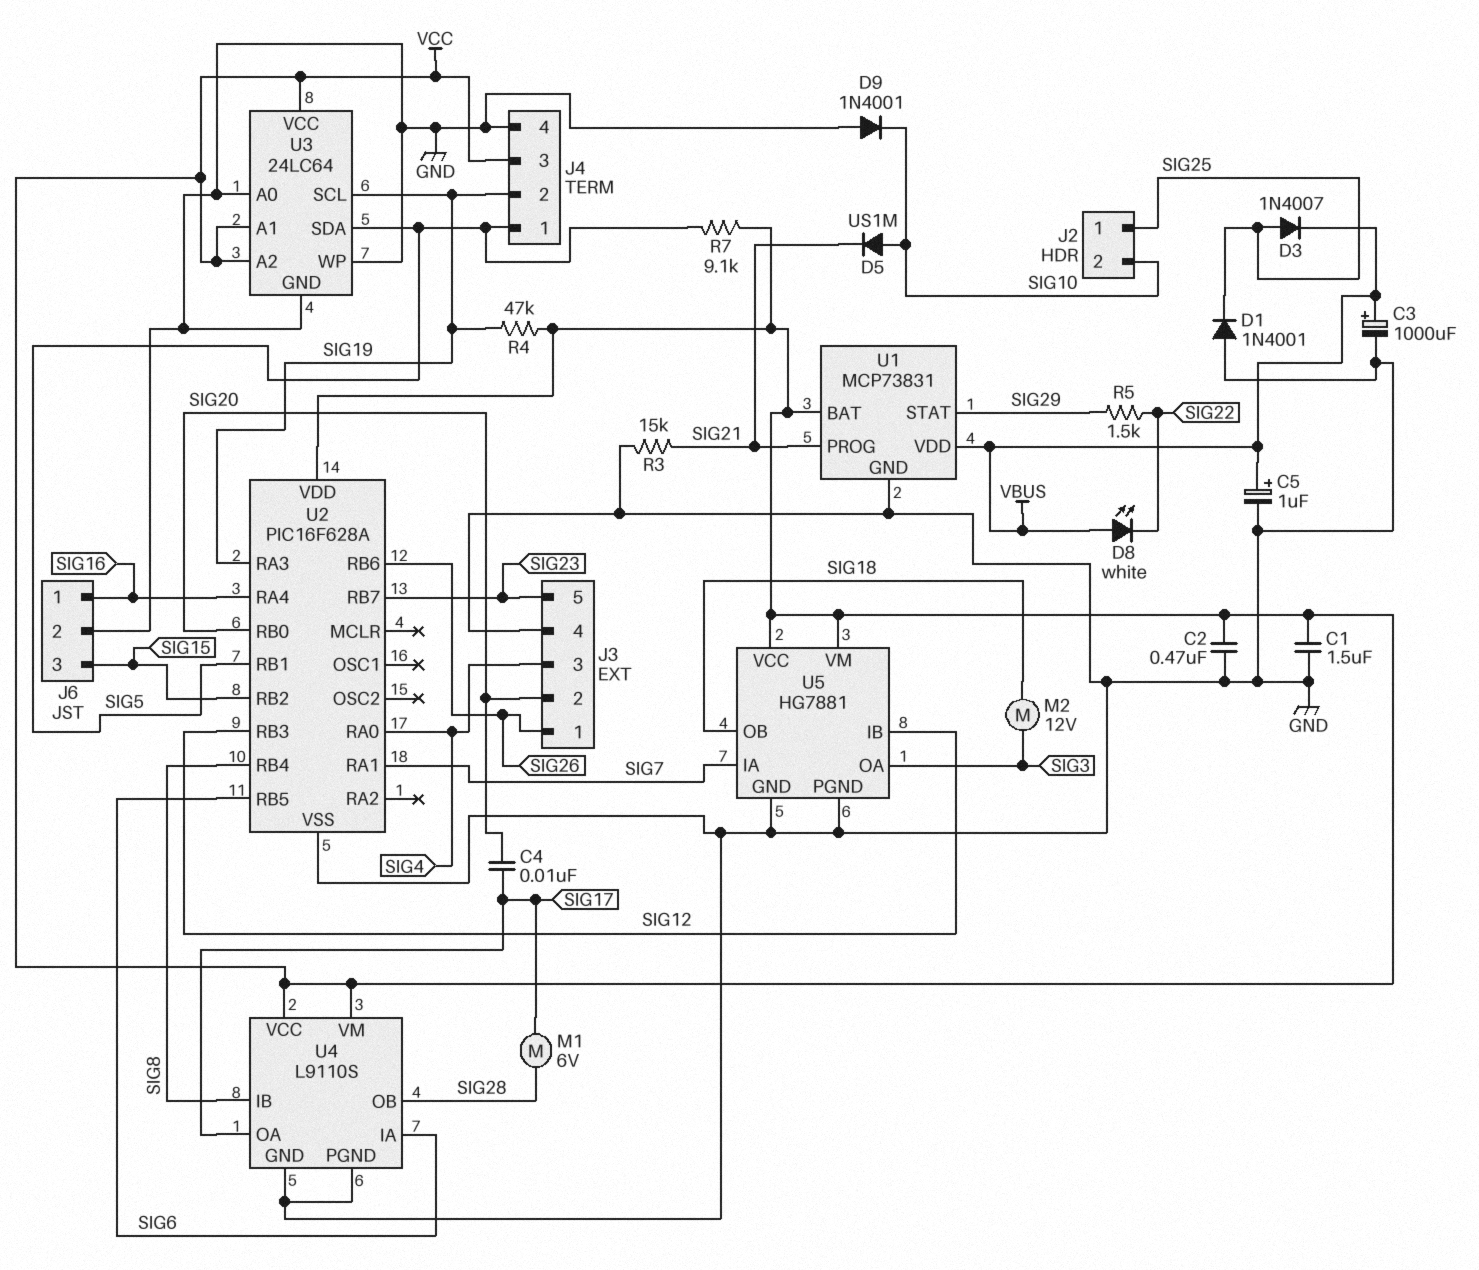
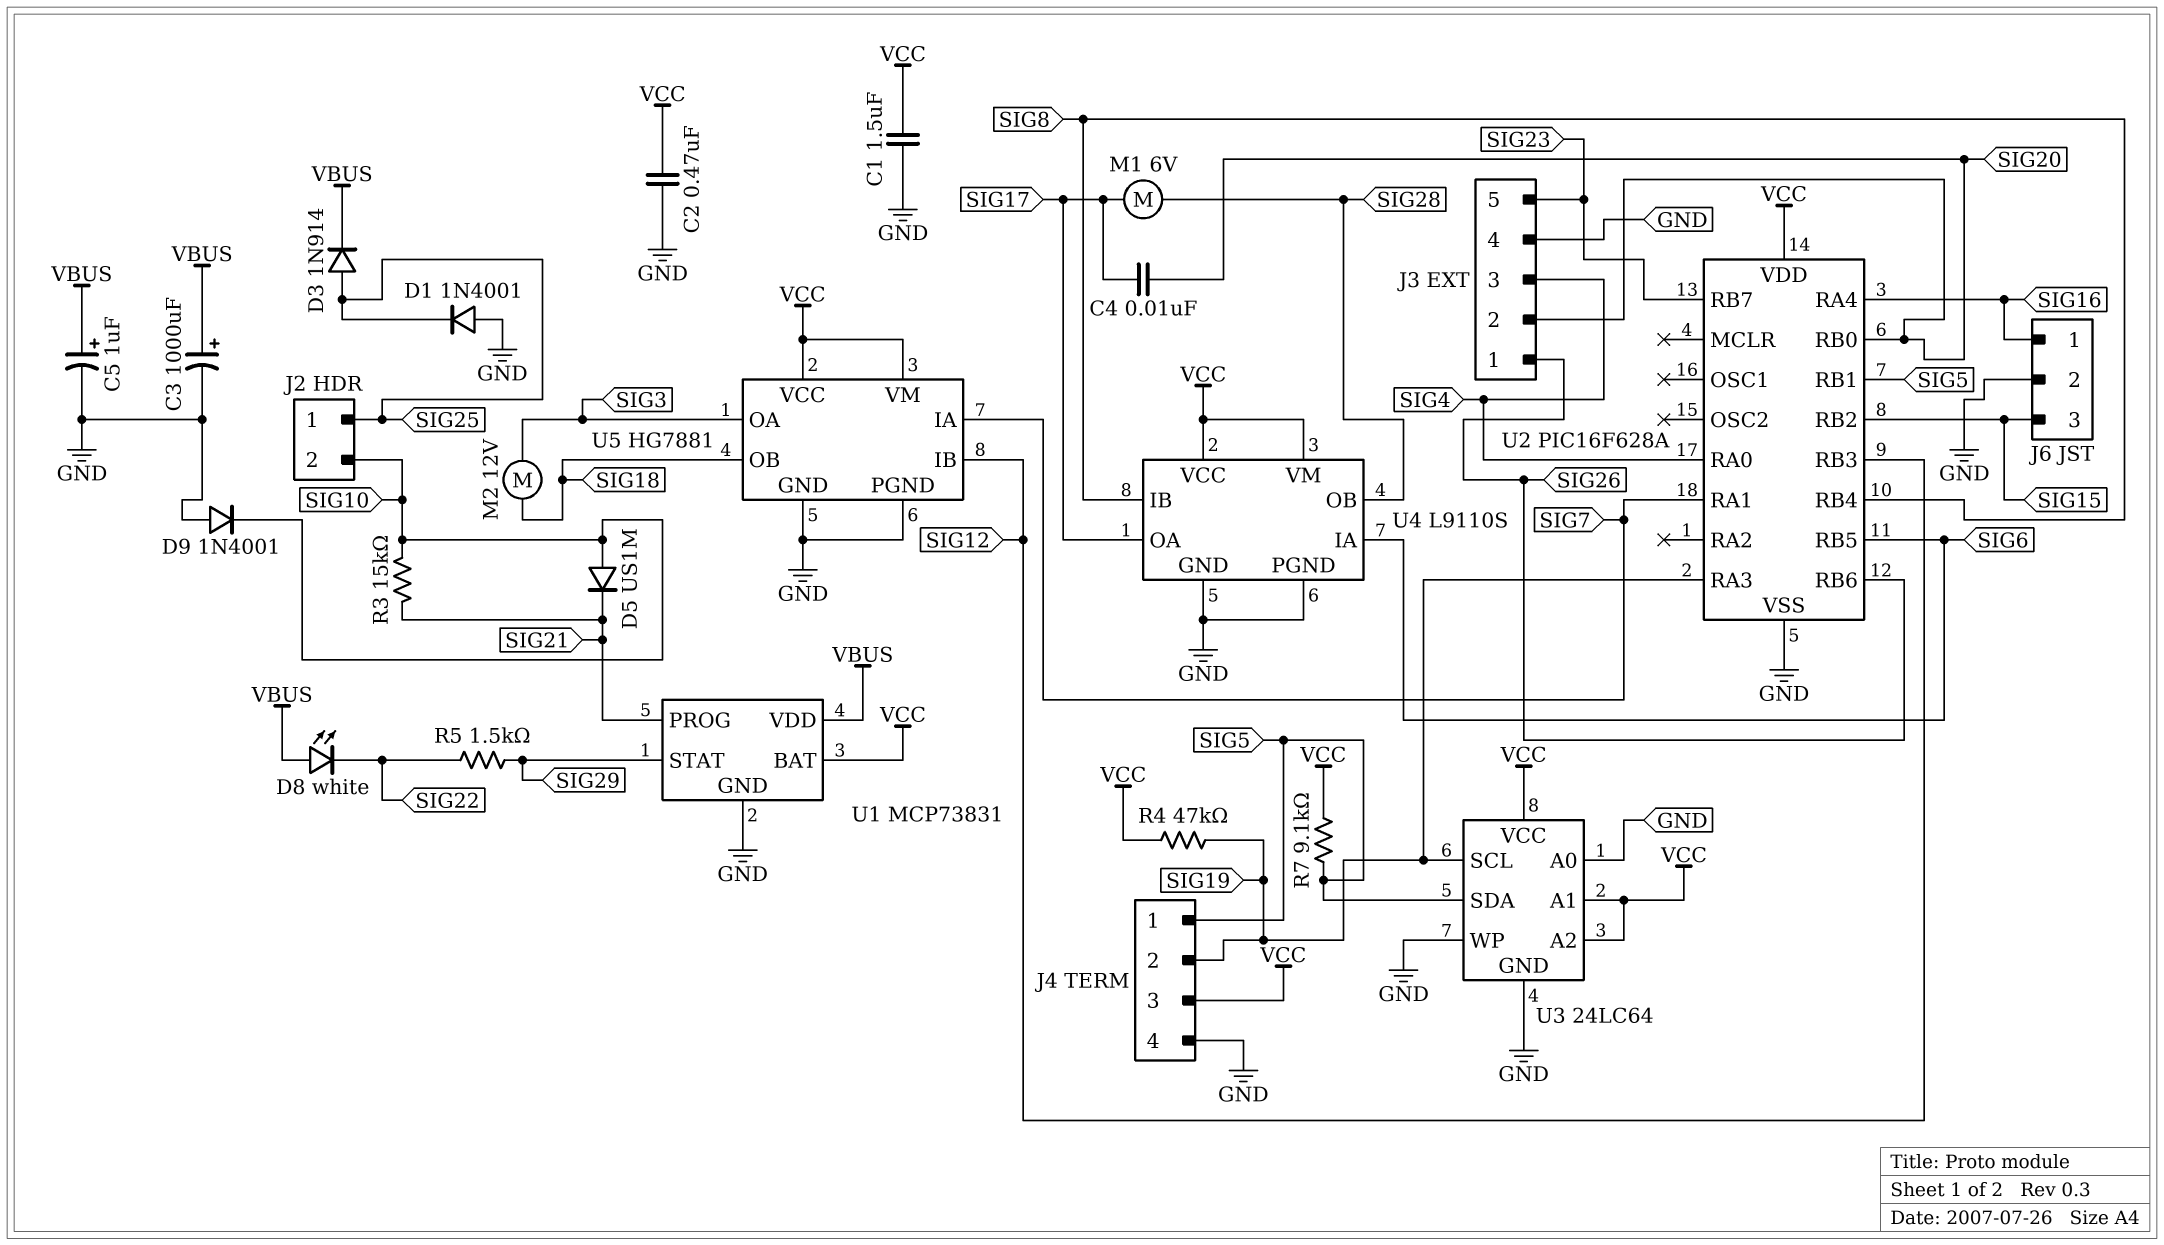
D3: diode 1N4007 (A SIG25, K VBUS) -> diode 1N914 (A SIG25, K VBUS)
R3: 15k (GND, SIG21) -> 15k (SIG10, SIG21)

